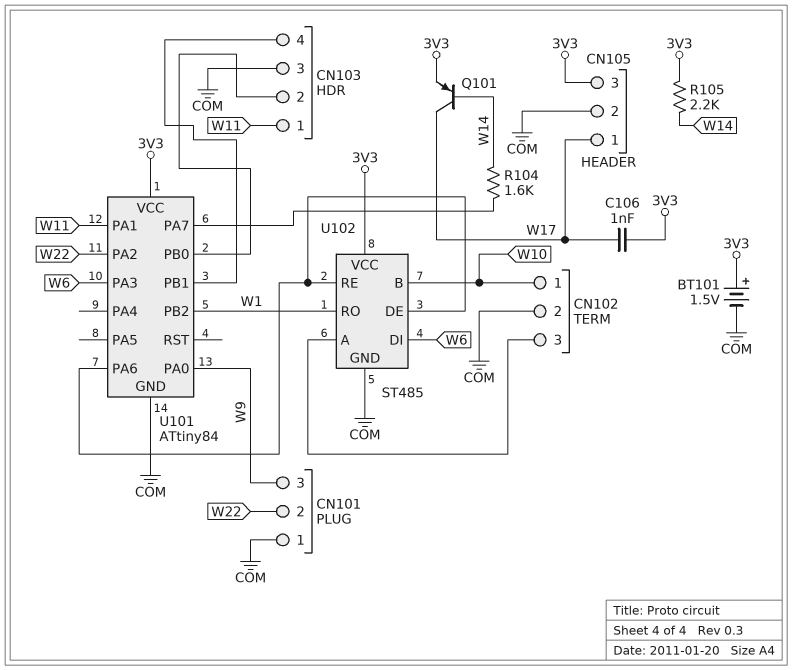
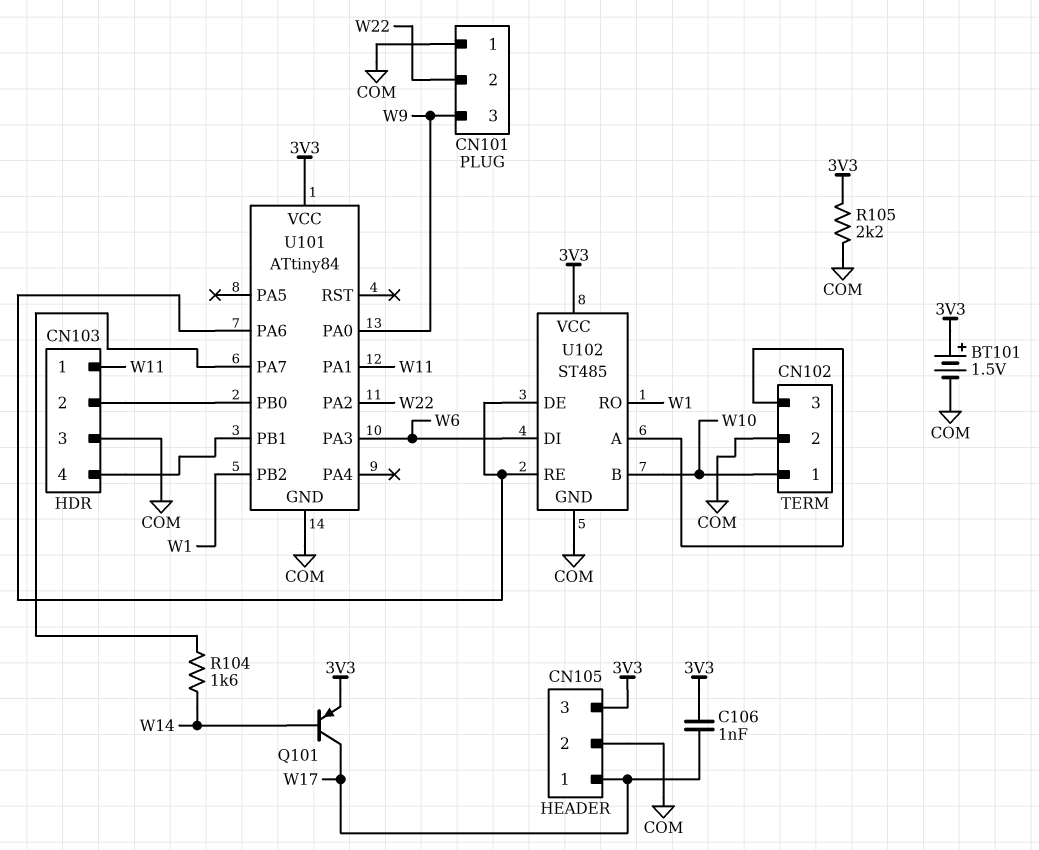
R105: 2.2k (3V3, W14) -> 2.2k (3V3, COM)

